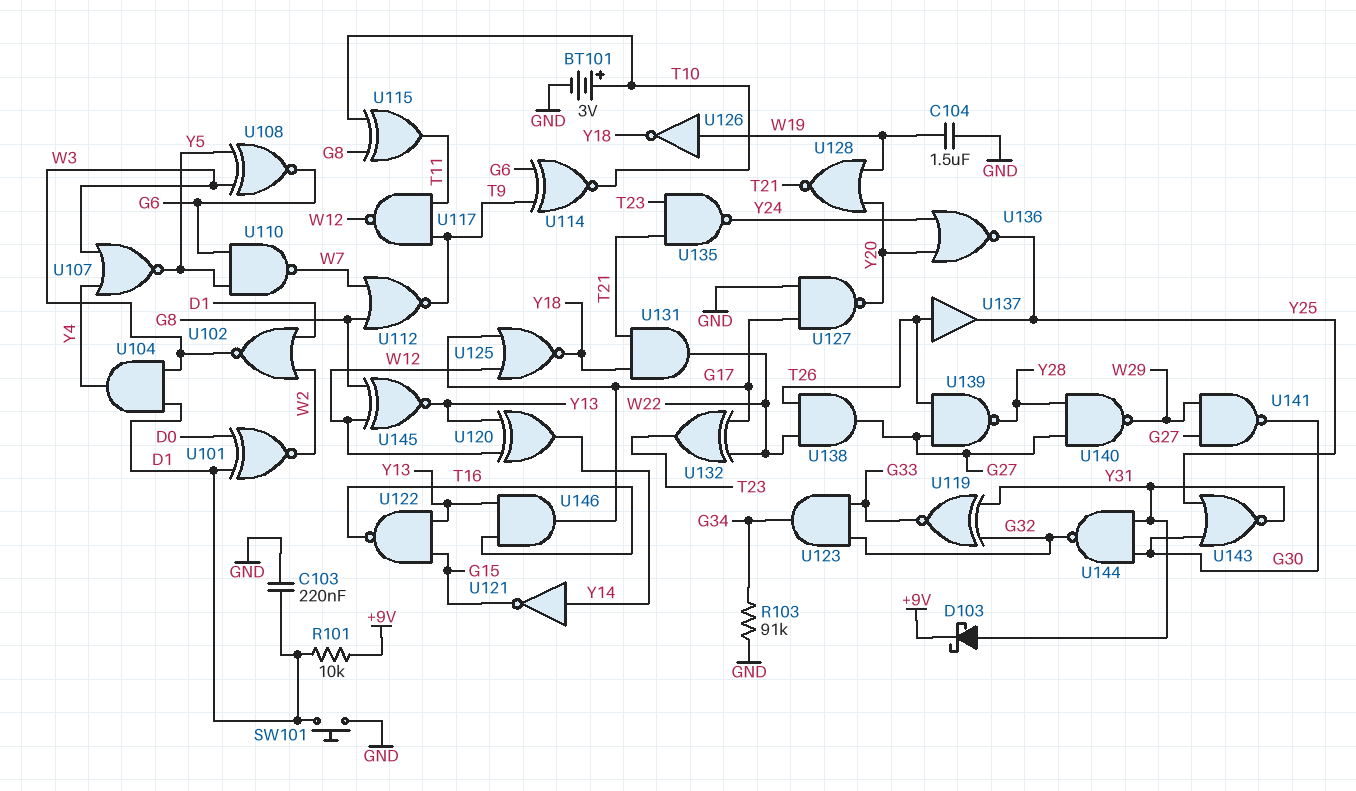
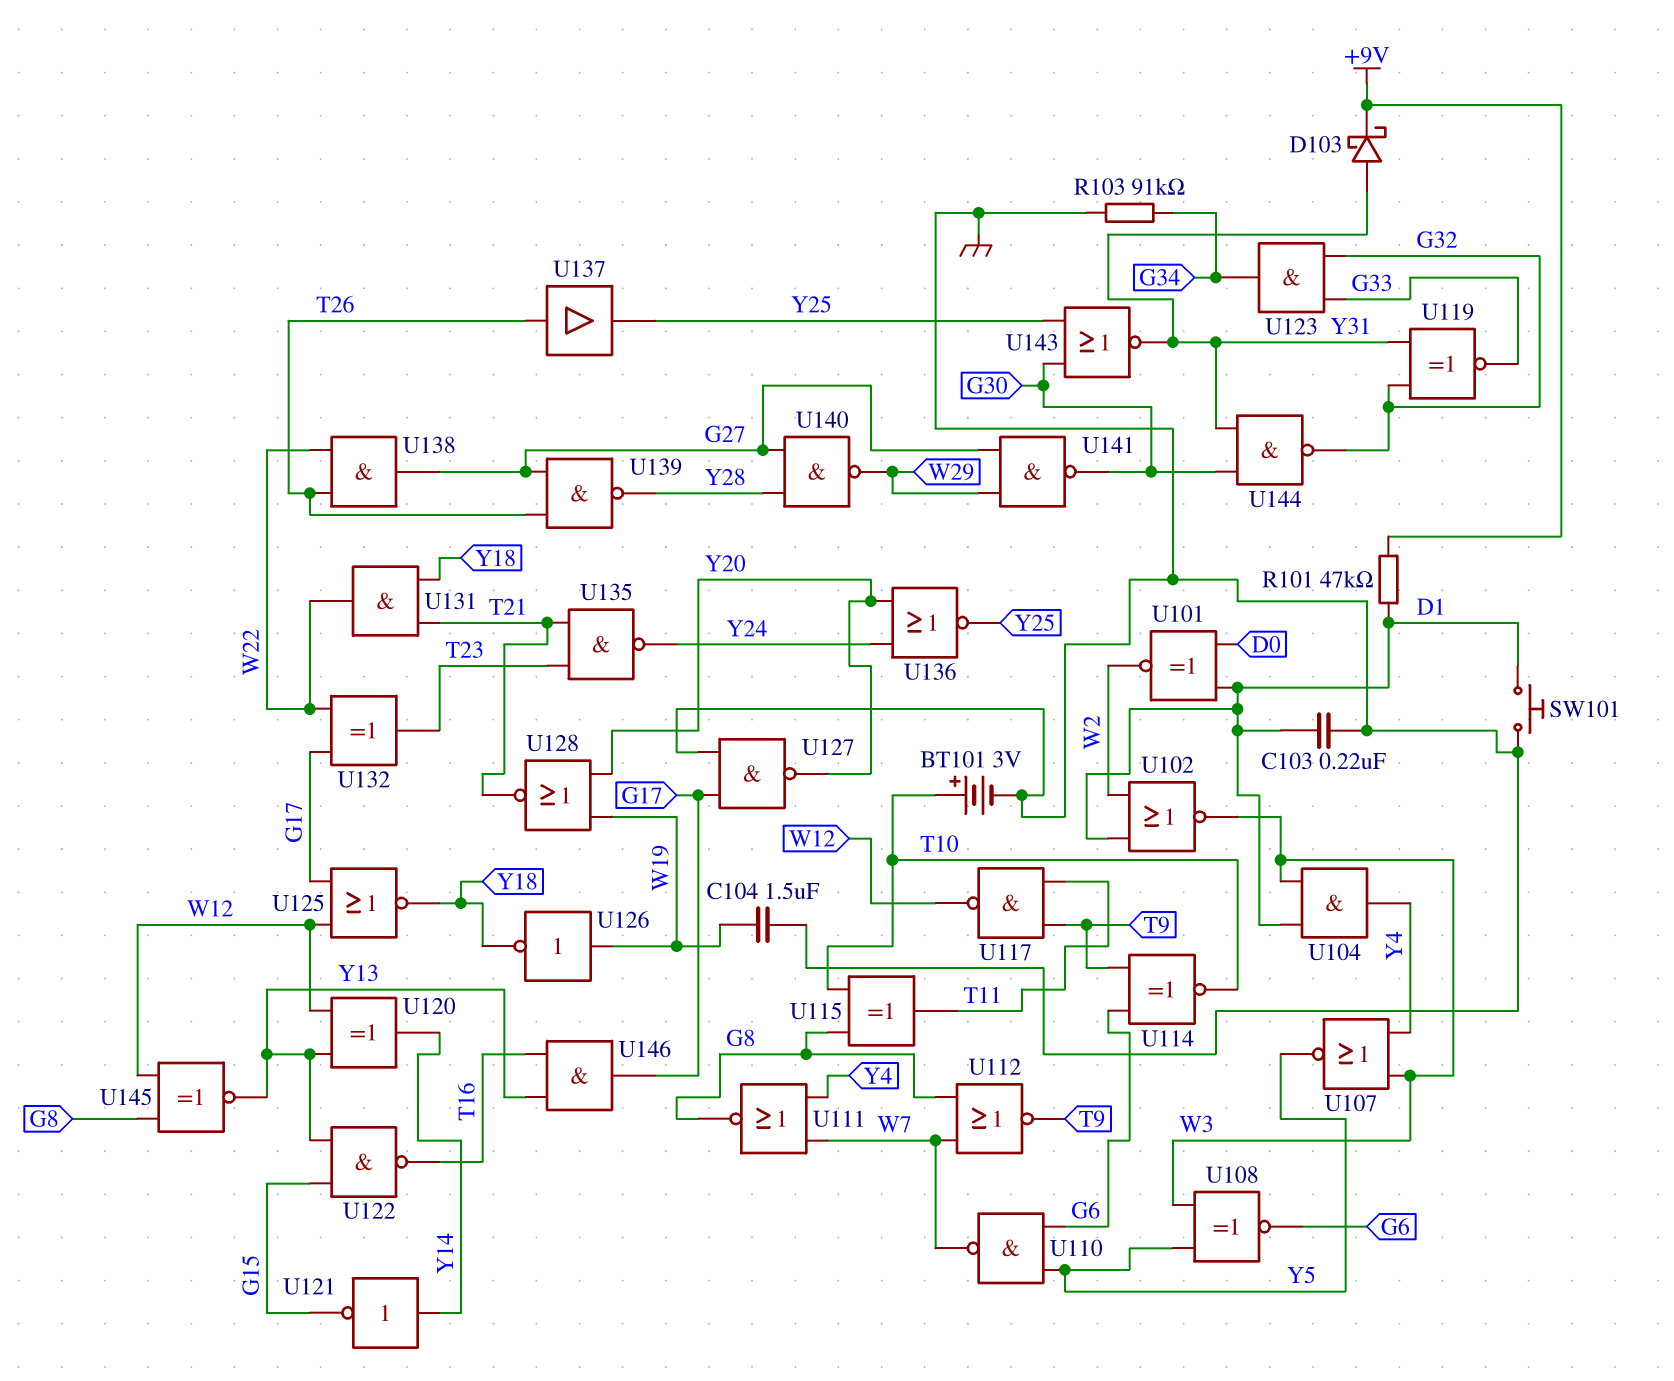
R101: 10k (+9V, D1) -> 47k (+9V, D1)
U111: none -> NOR (in W7, in Y4, out G8)

